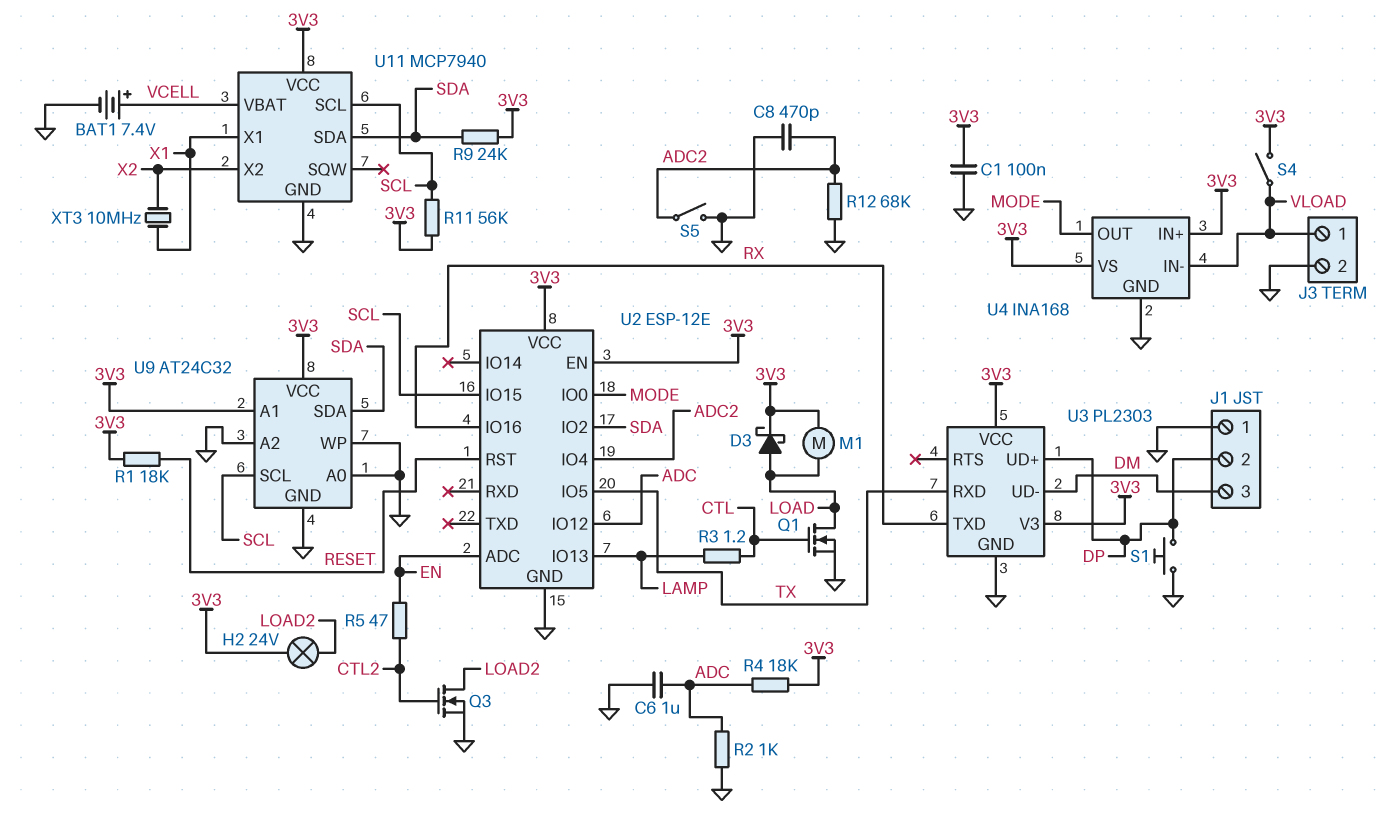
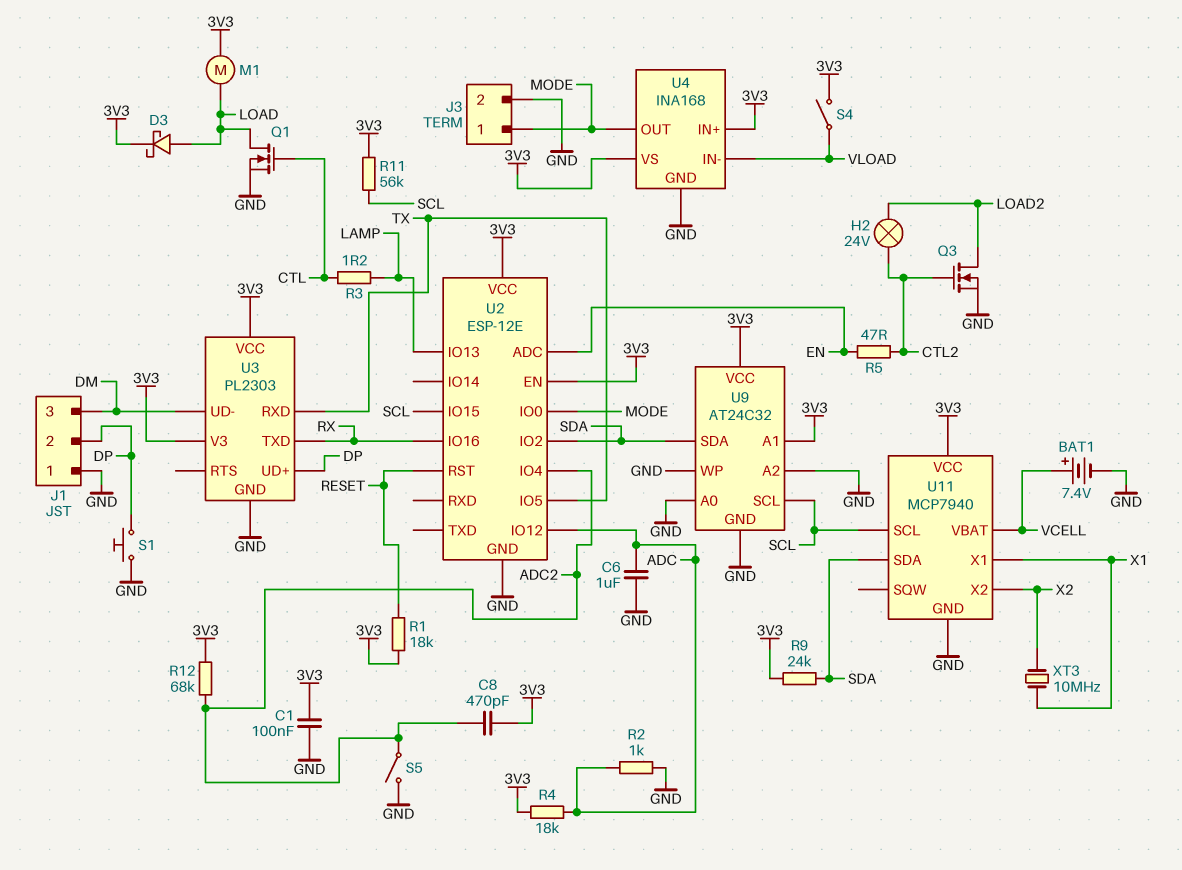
C8: 470pF (ADC2, GND) -> 470pF (3V3, ADC2)
H2: lamp 24V (3V3, LOAD2) -> lamp 24V (CTL2, LOAD2)
J3 pin 1: VLOAD -> MODE
R12: 68k (ADC2, GND) -> 68k (3V3, ADC2)

